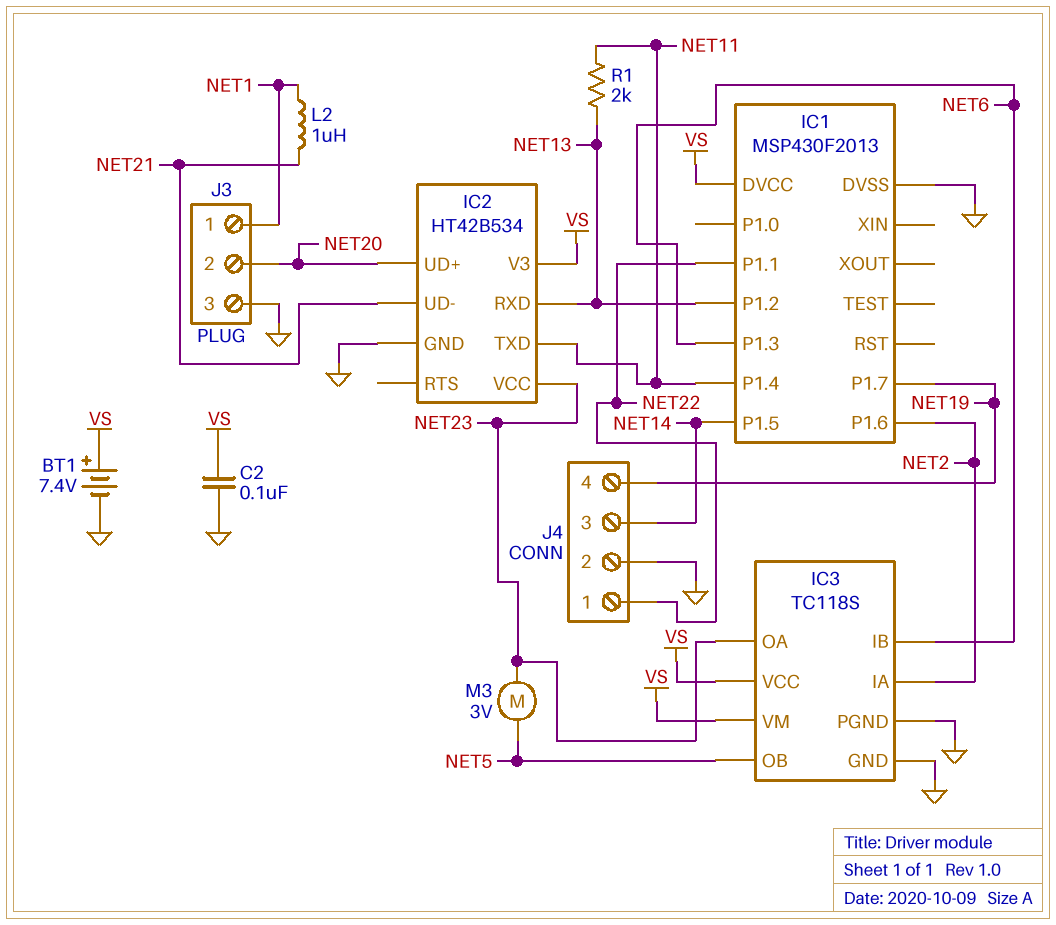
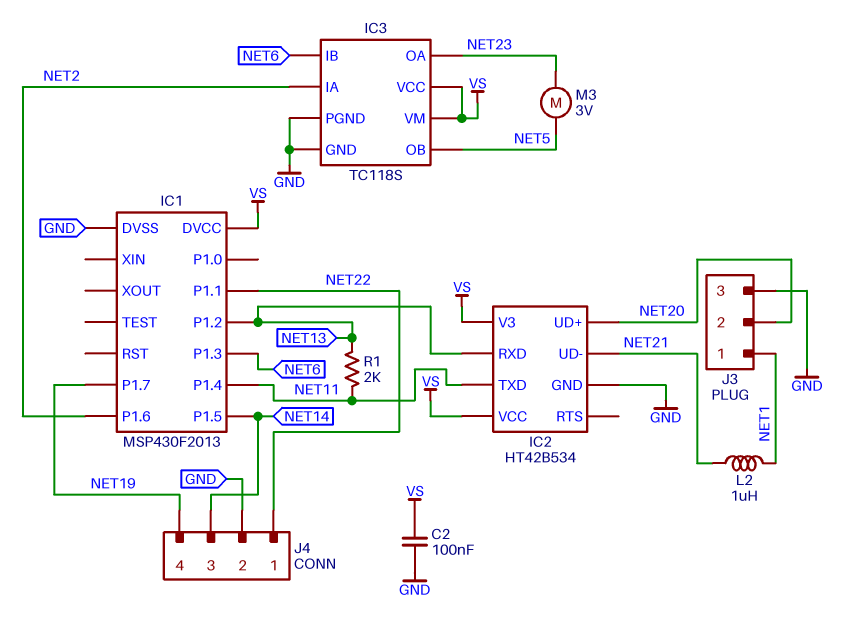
BT1: 7.4V (plus VS, minus GND) -> none
IC2 pin VCC: NET23 -> VS

